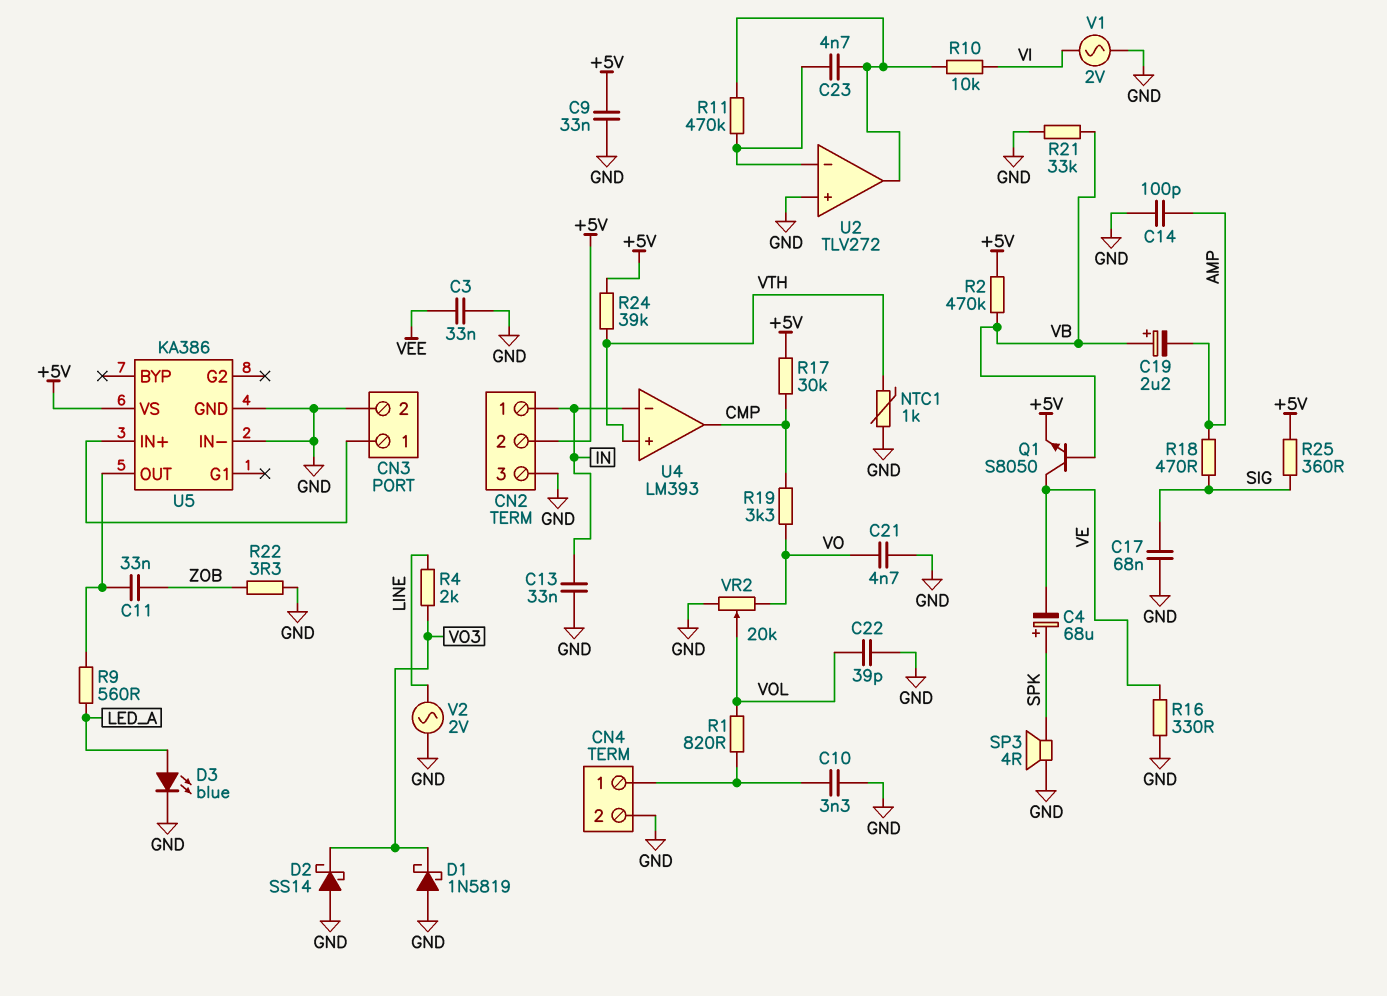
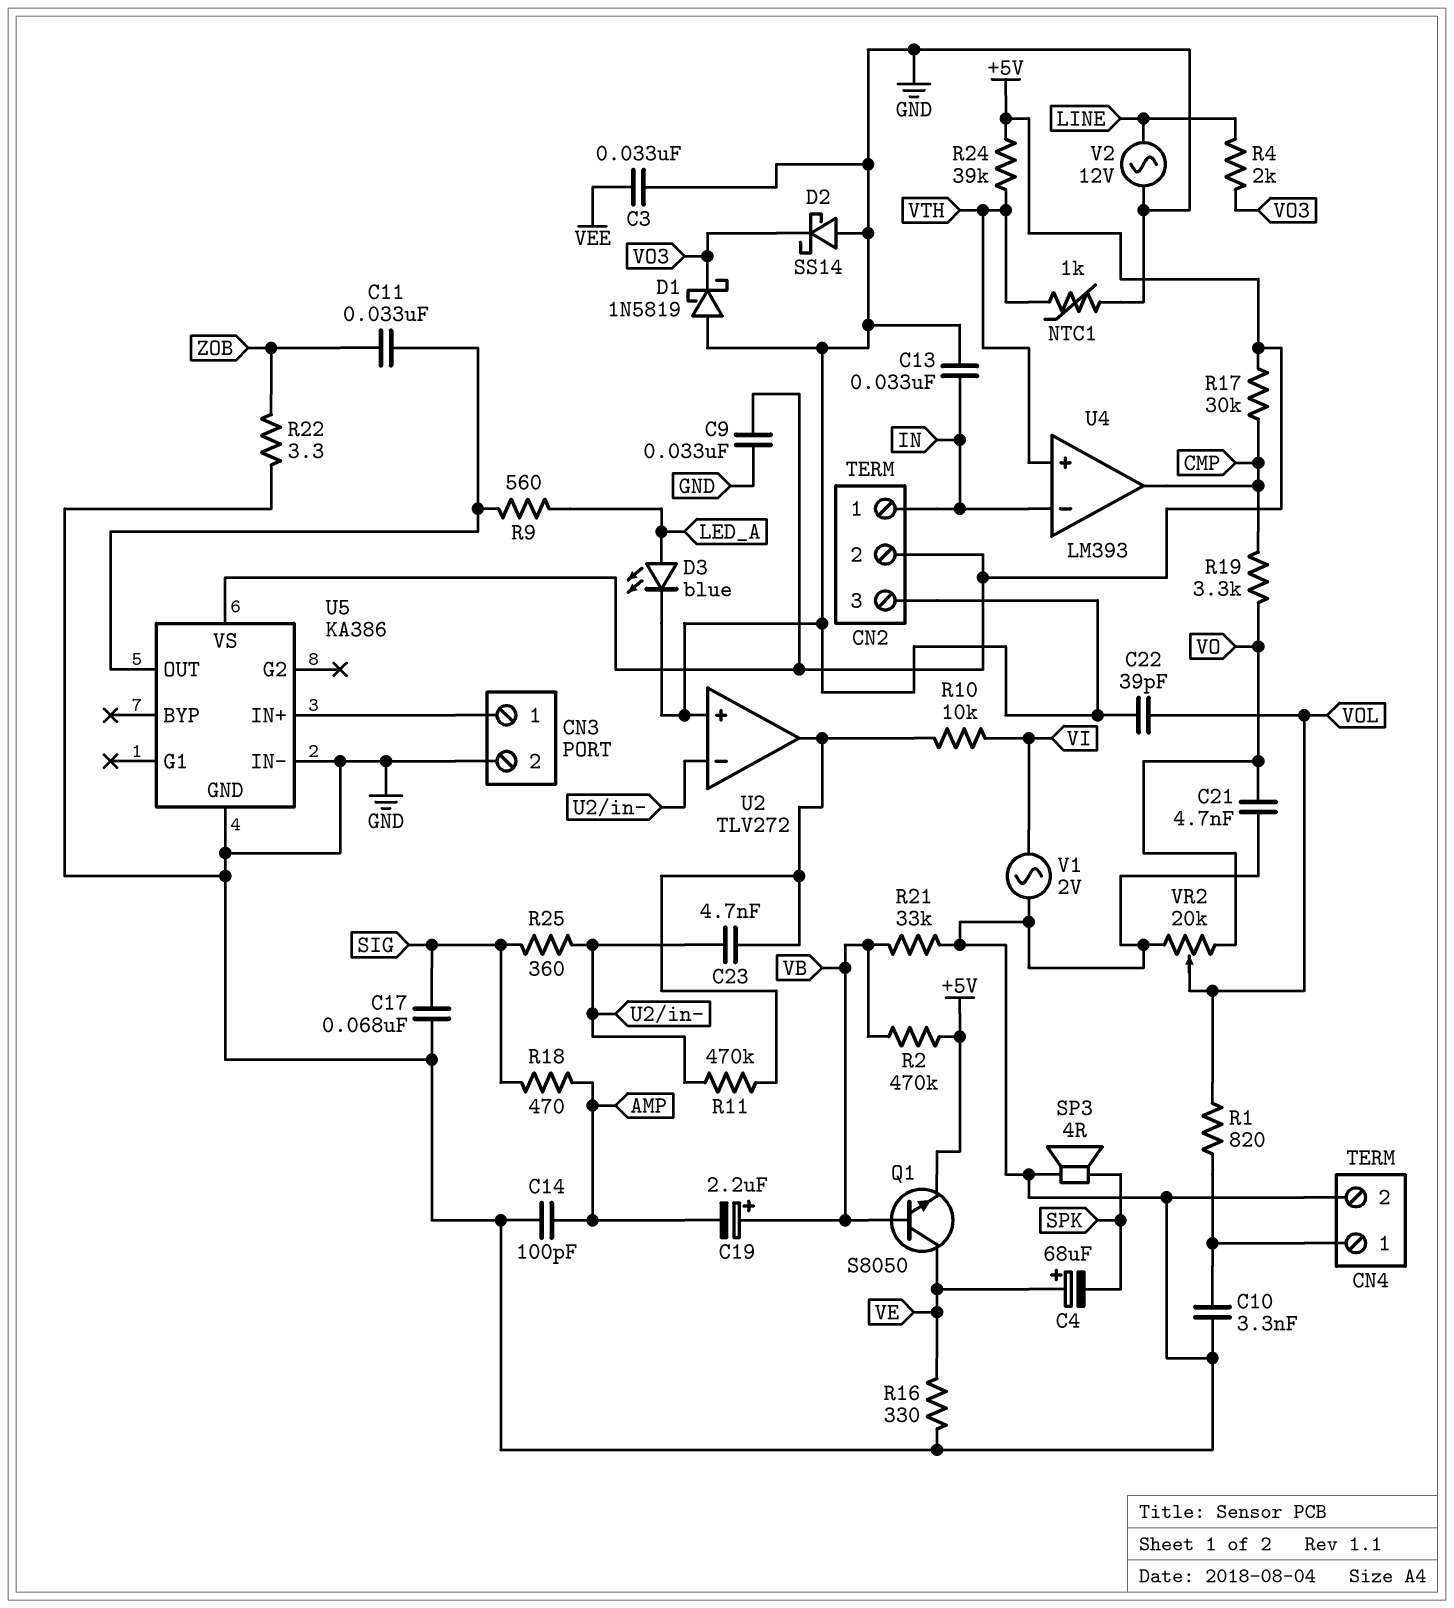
C4: 68uF (plus SPK, minus VE) -> 68uF (plus VE, minus SPK)
R25: 360 (+5V, SIG) -> 360 (SIG, U2/in-)
V2: AC 2V (GND, LINE) -> AC 12V (GND, LINE)

